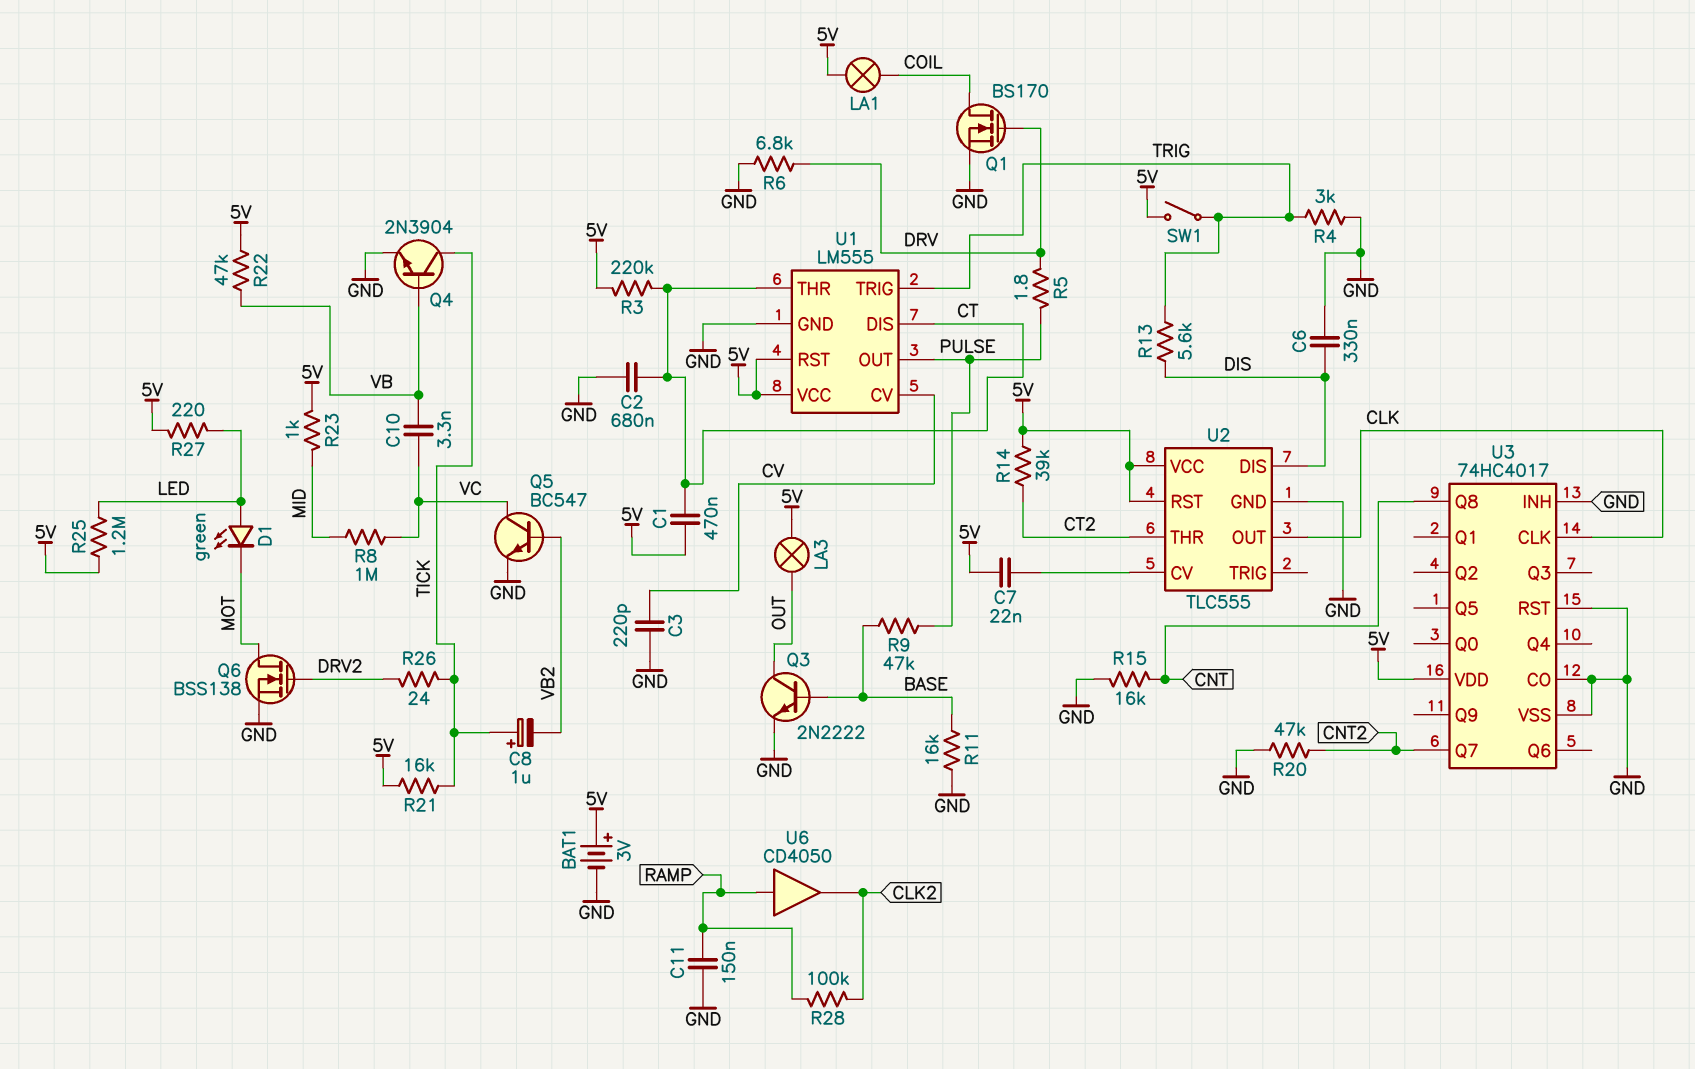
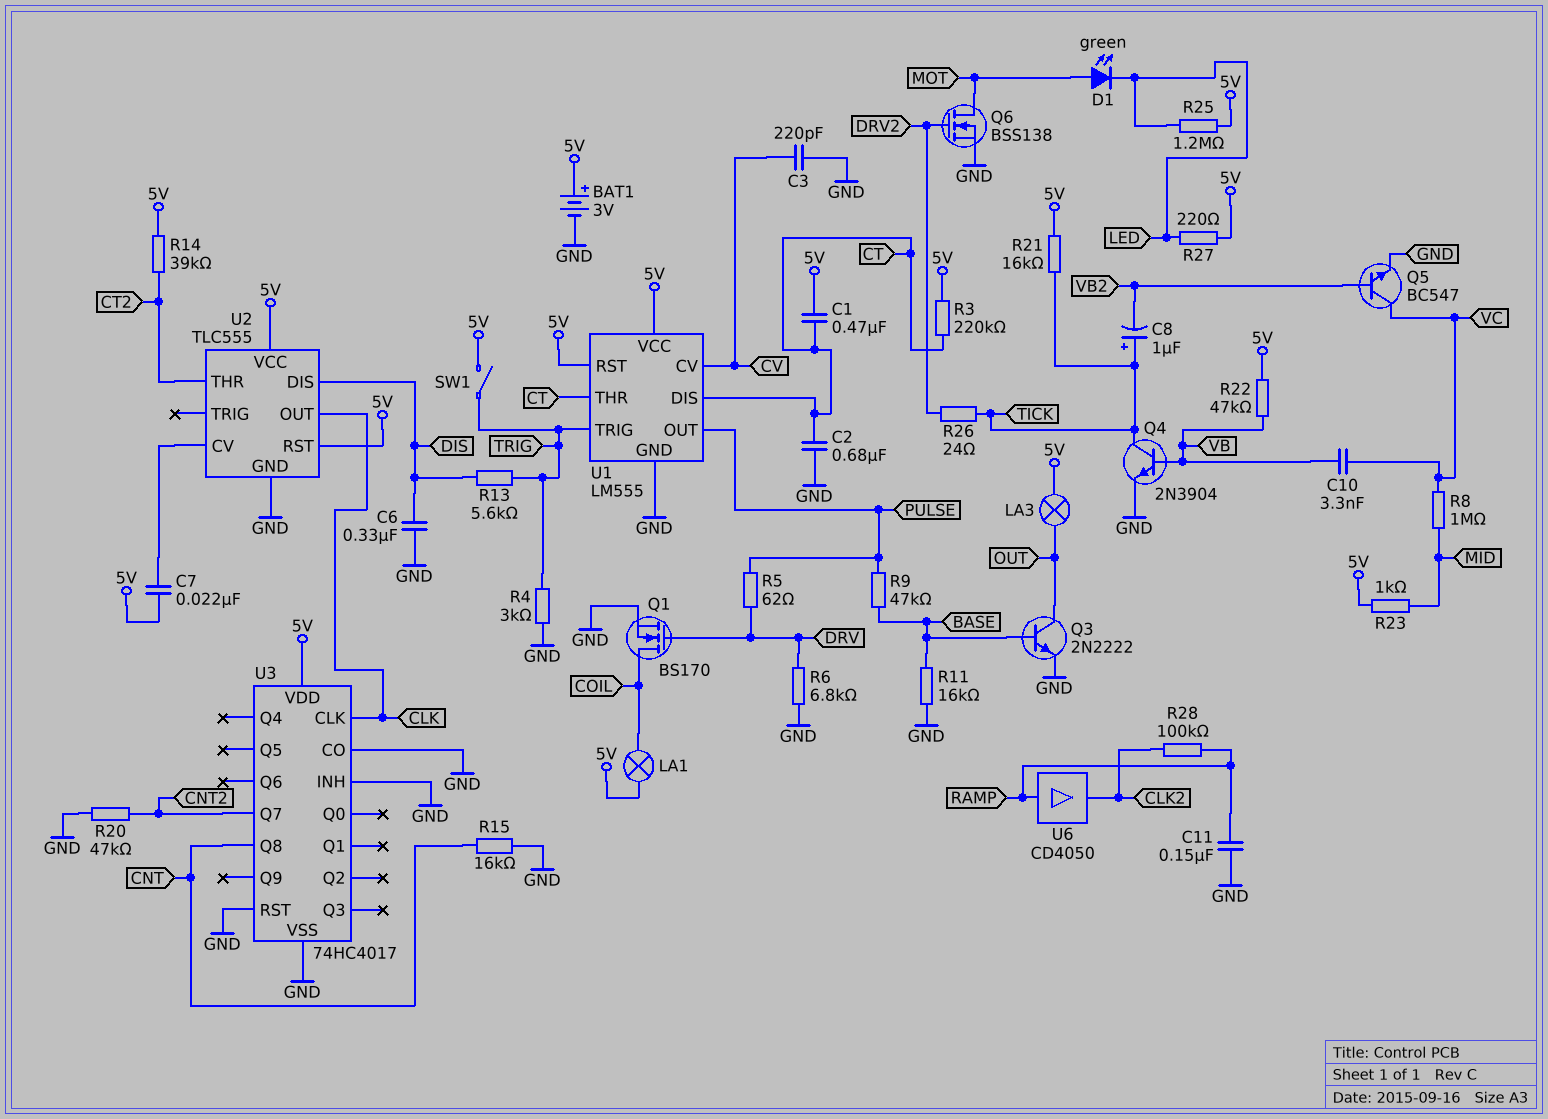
D1: LED green (A LED, K MOT) -> LED green (A MOT, K LED)
R5: 1.8 (DRV, PULSE) -> 62 (DRV, PULSE)

